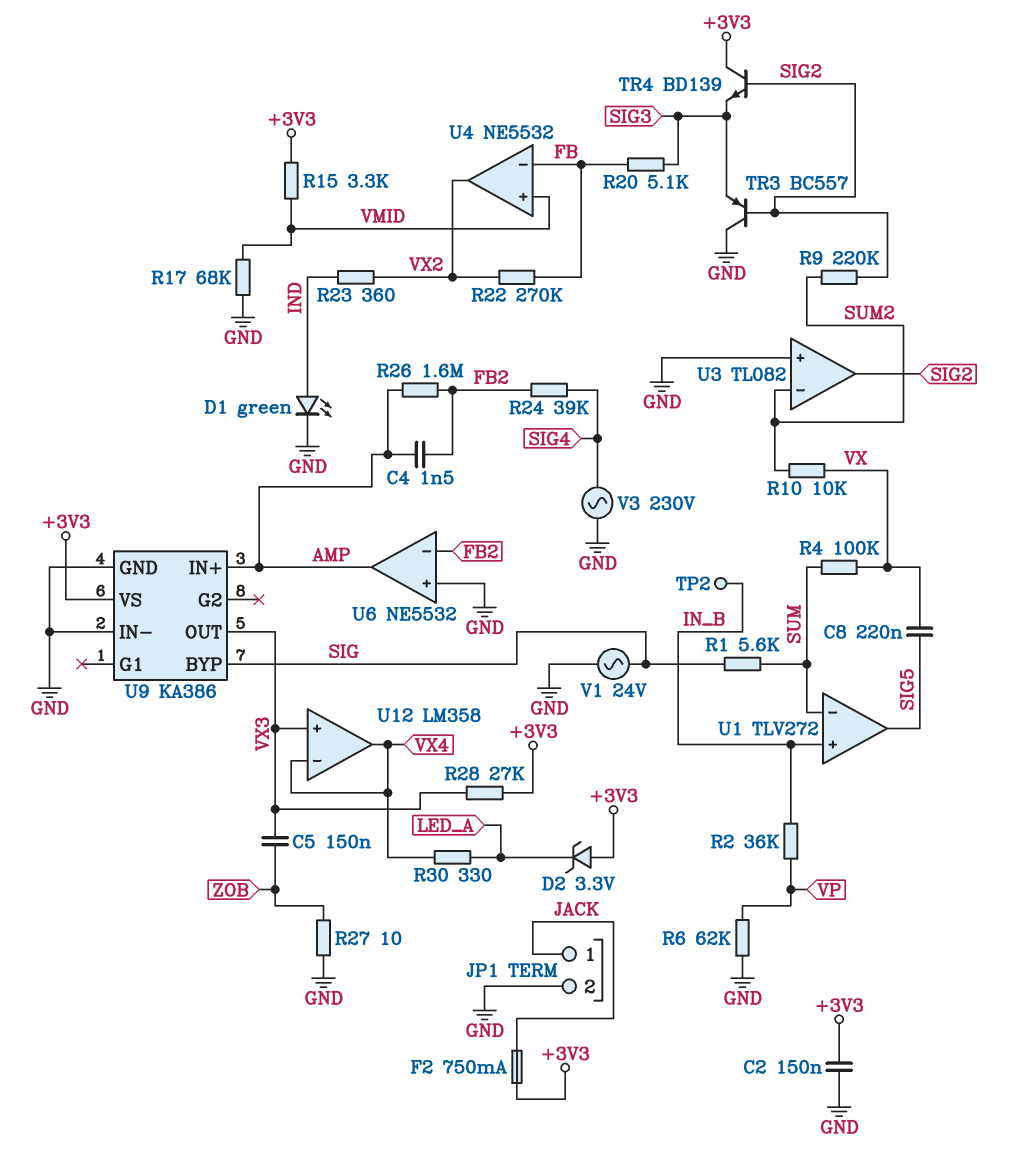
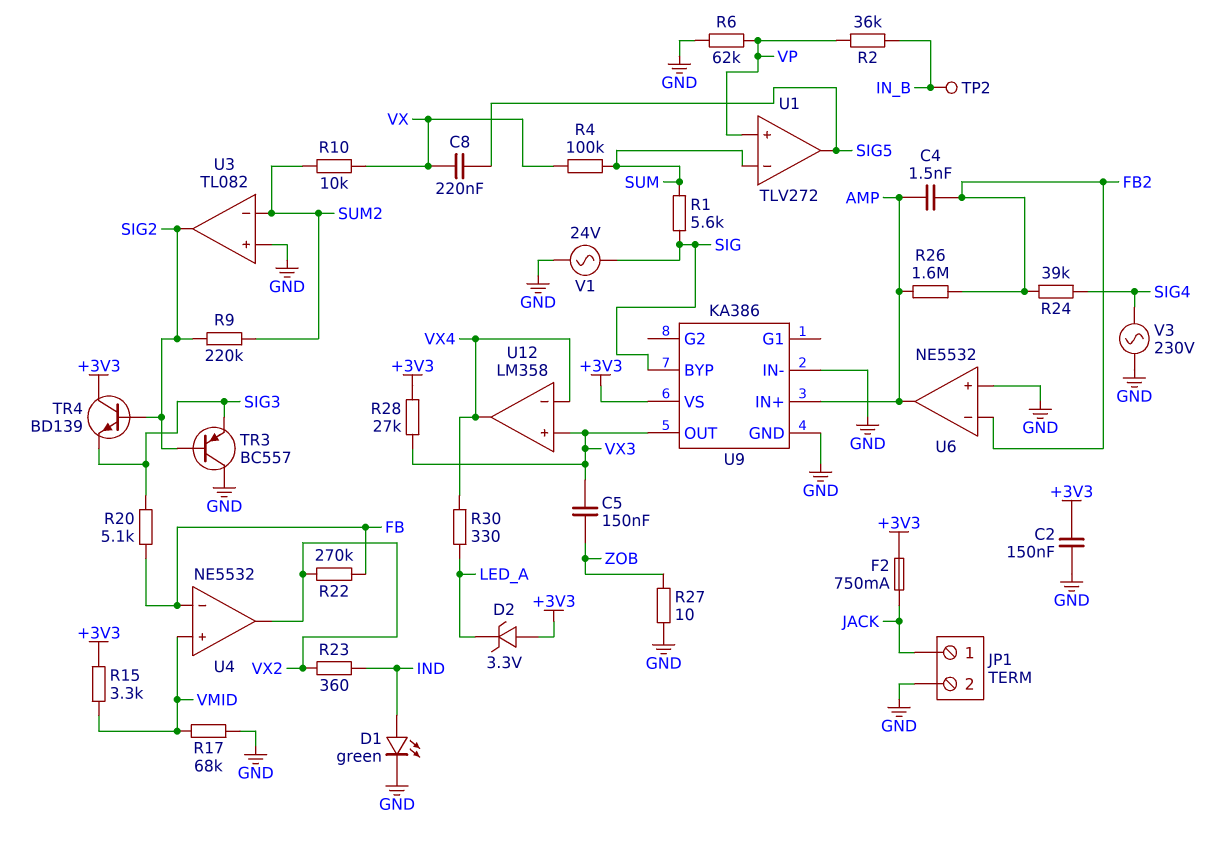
U1 pin in+: IN_B -> VP

